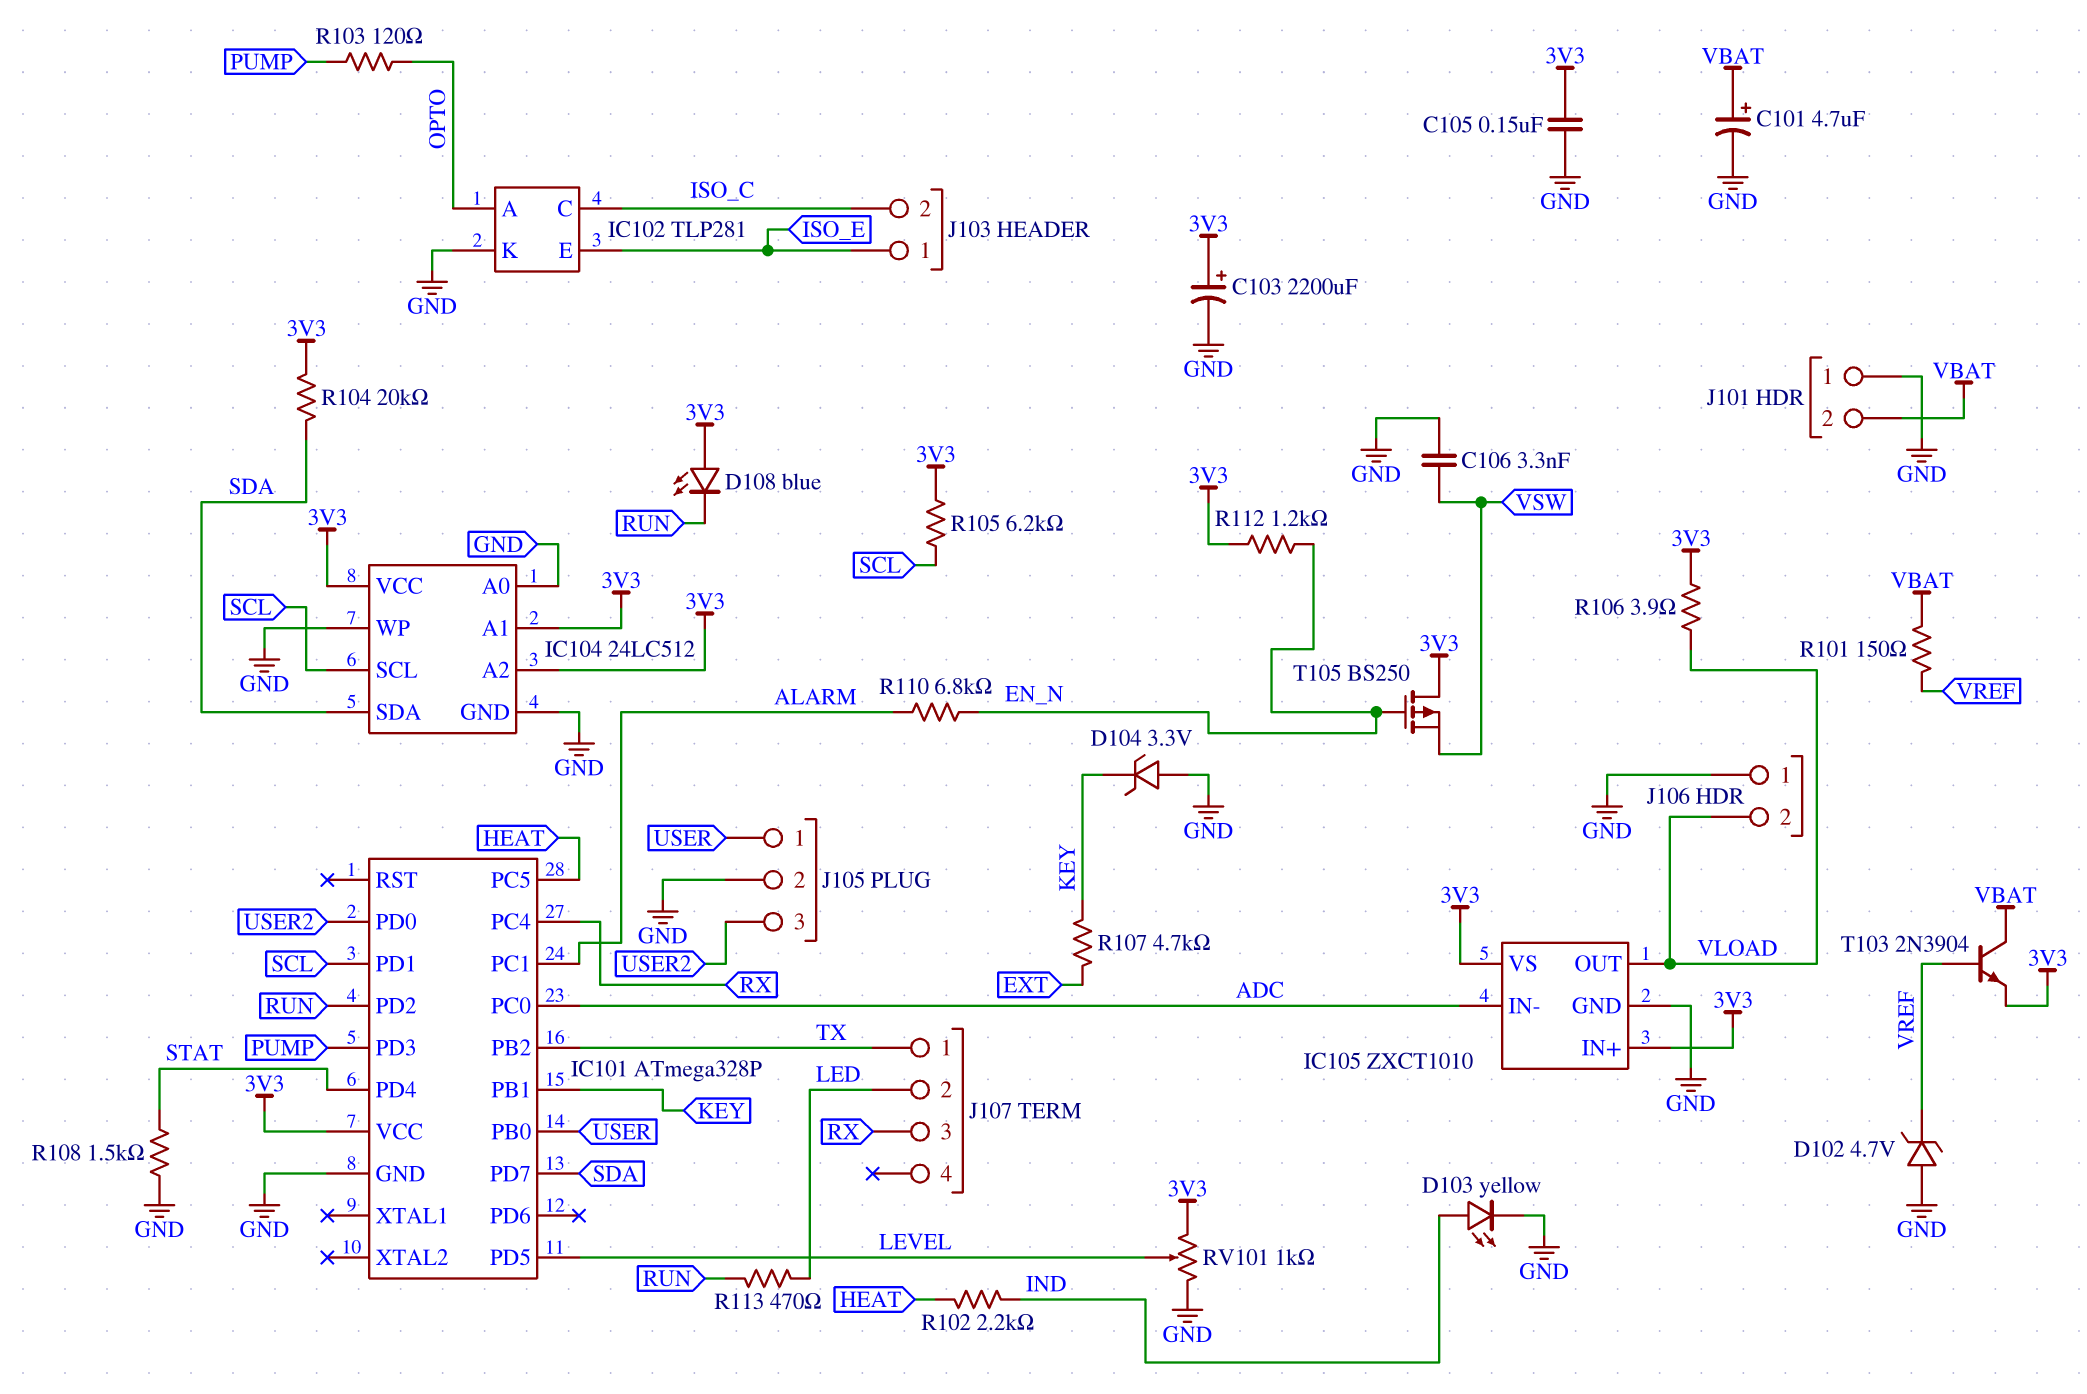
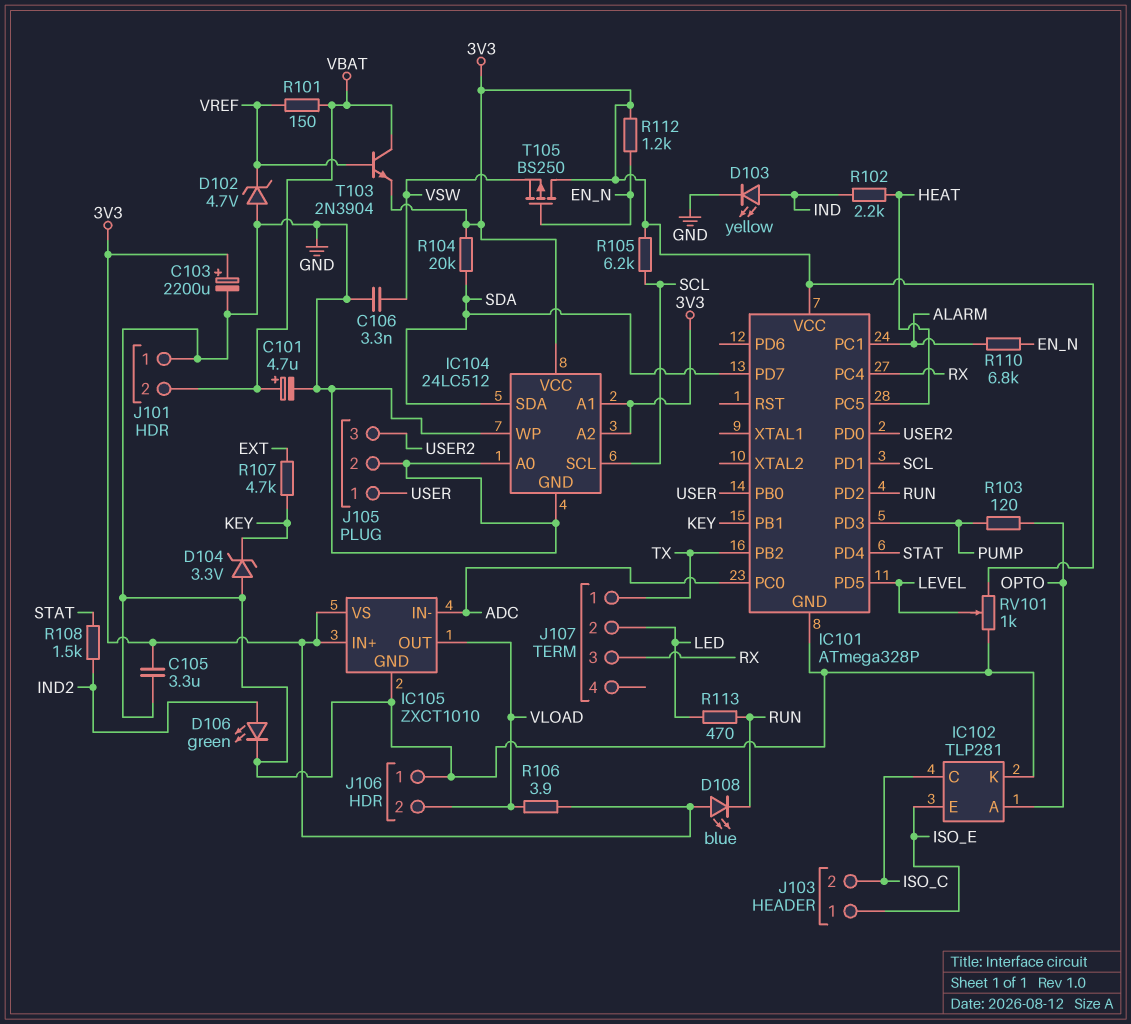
C105: 150nF (3V3, GND) -> 3.3uF (3V3, GND)
D106: none -> LED green (A IND2, K GND)
R108: 1.5k (GND, STAT) -> 1.5k (IND2, STAT)

